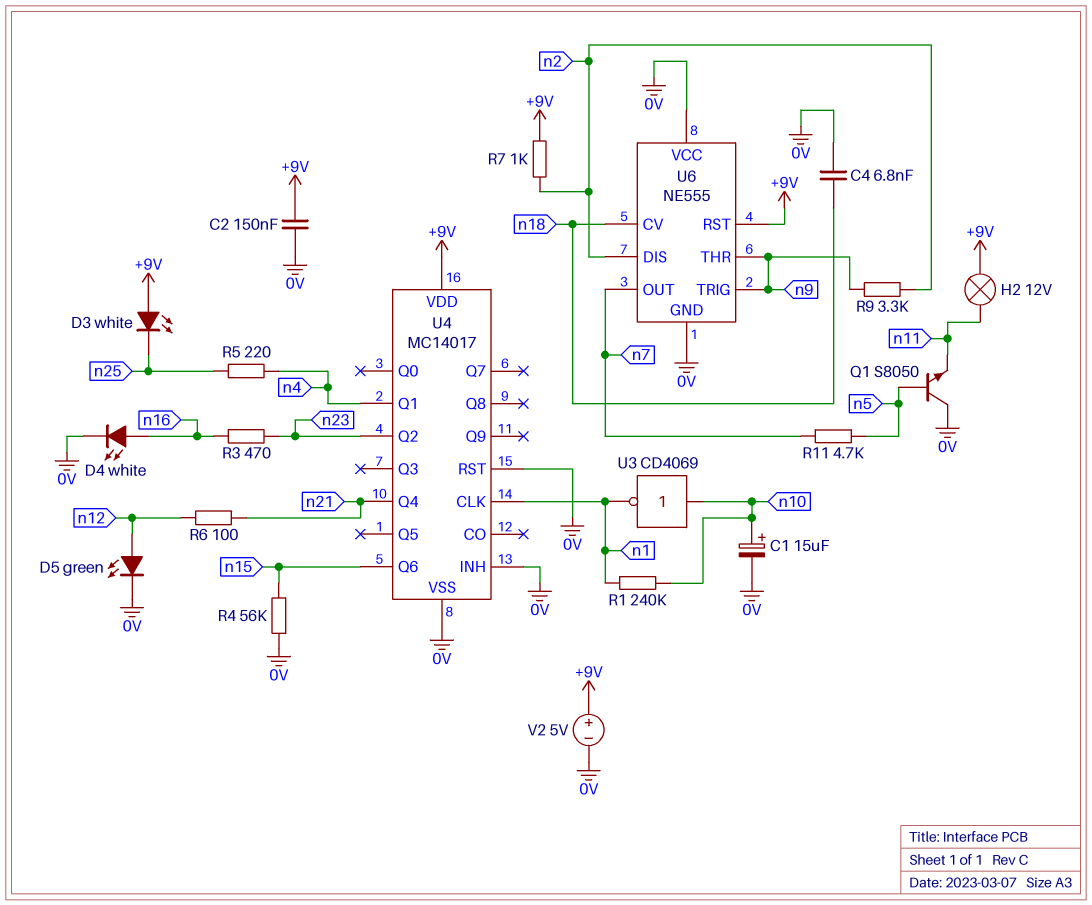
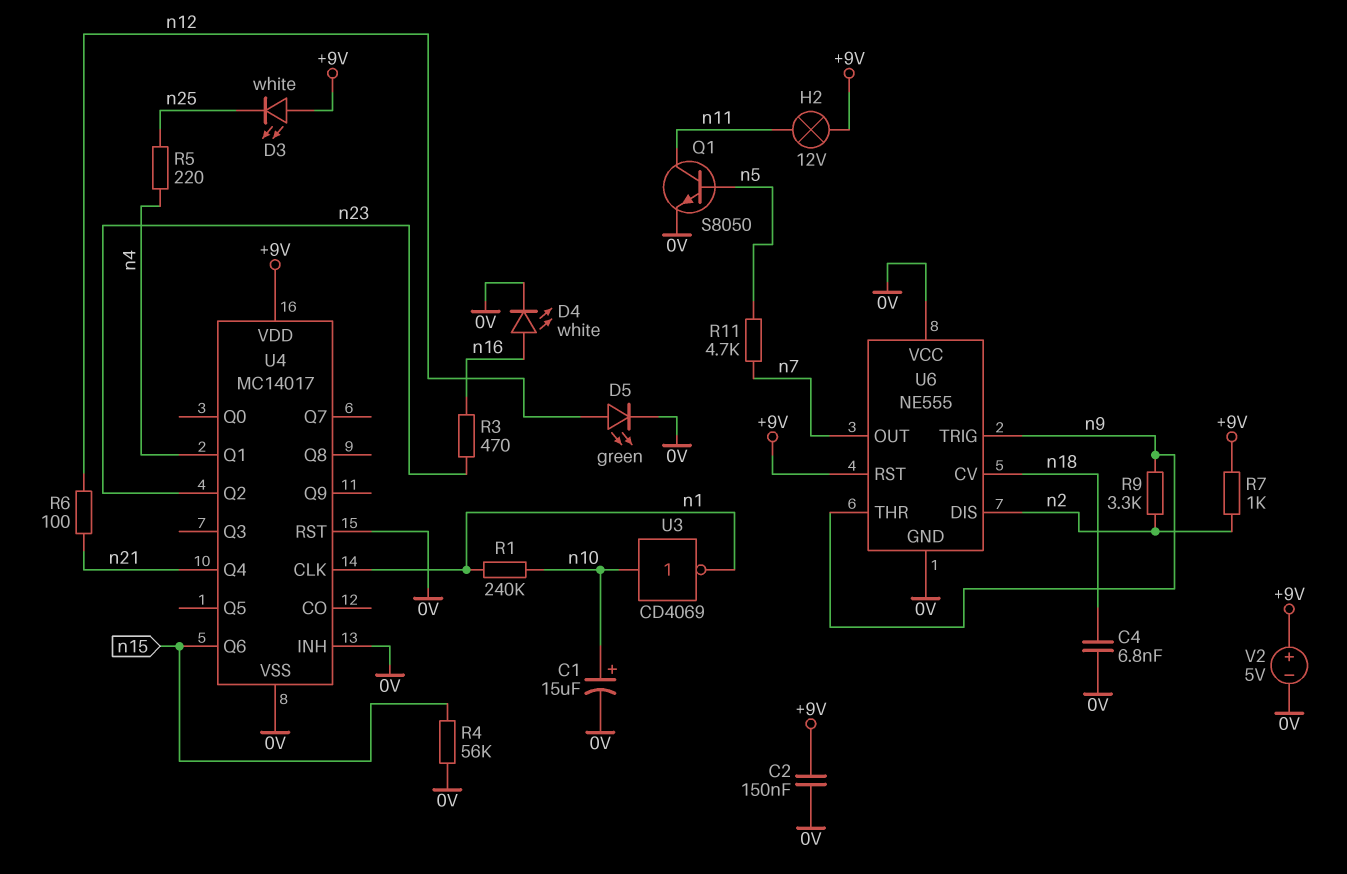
Q1: NPN S8050 (B n5, C 0V, E n11) -> NPN S8050 (B n5, C n11, E 0V)

